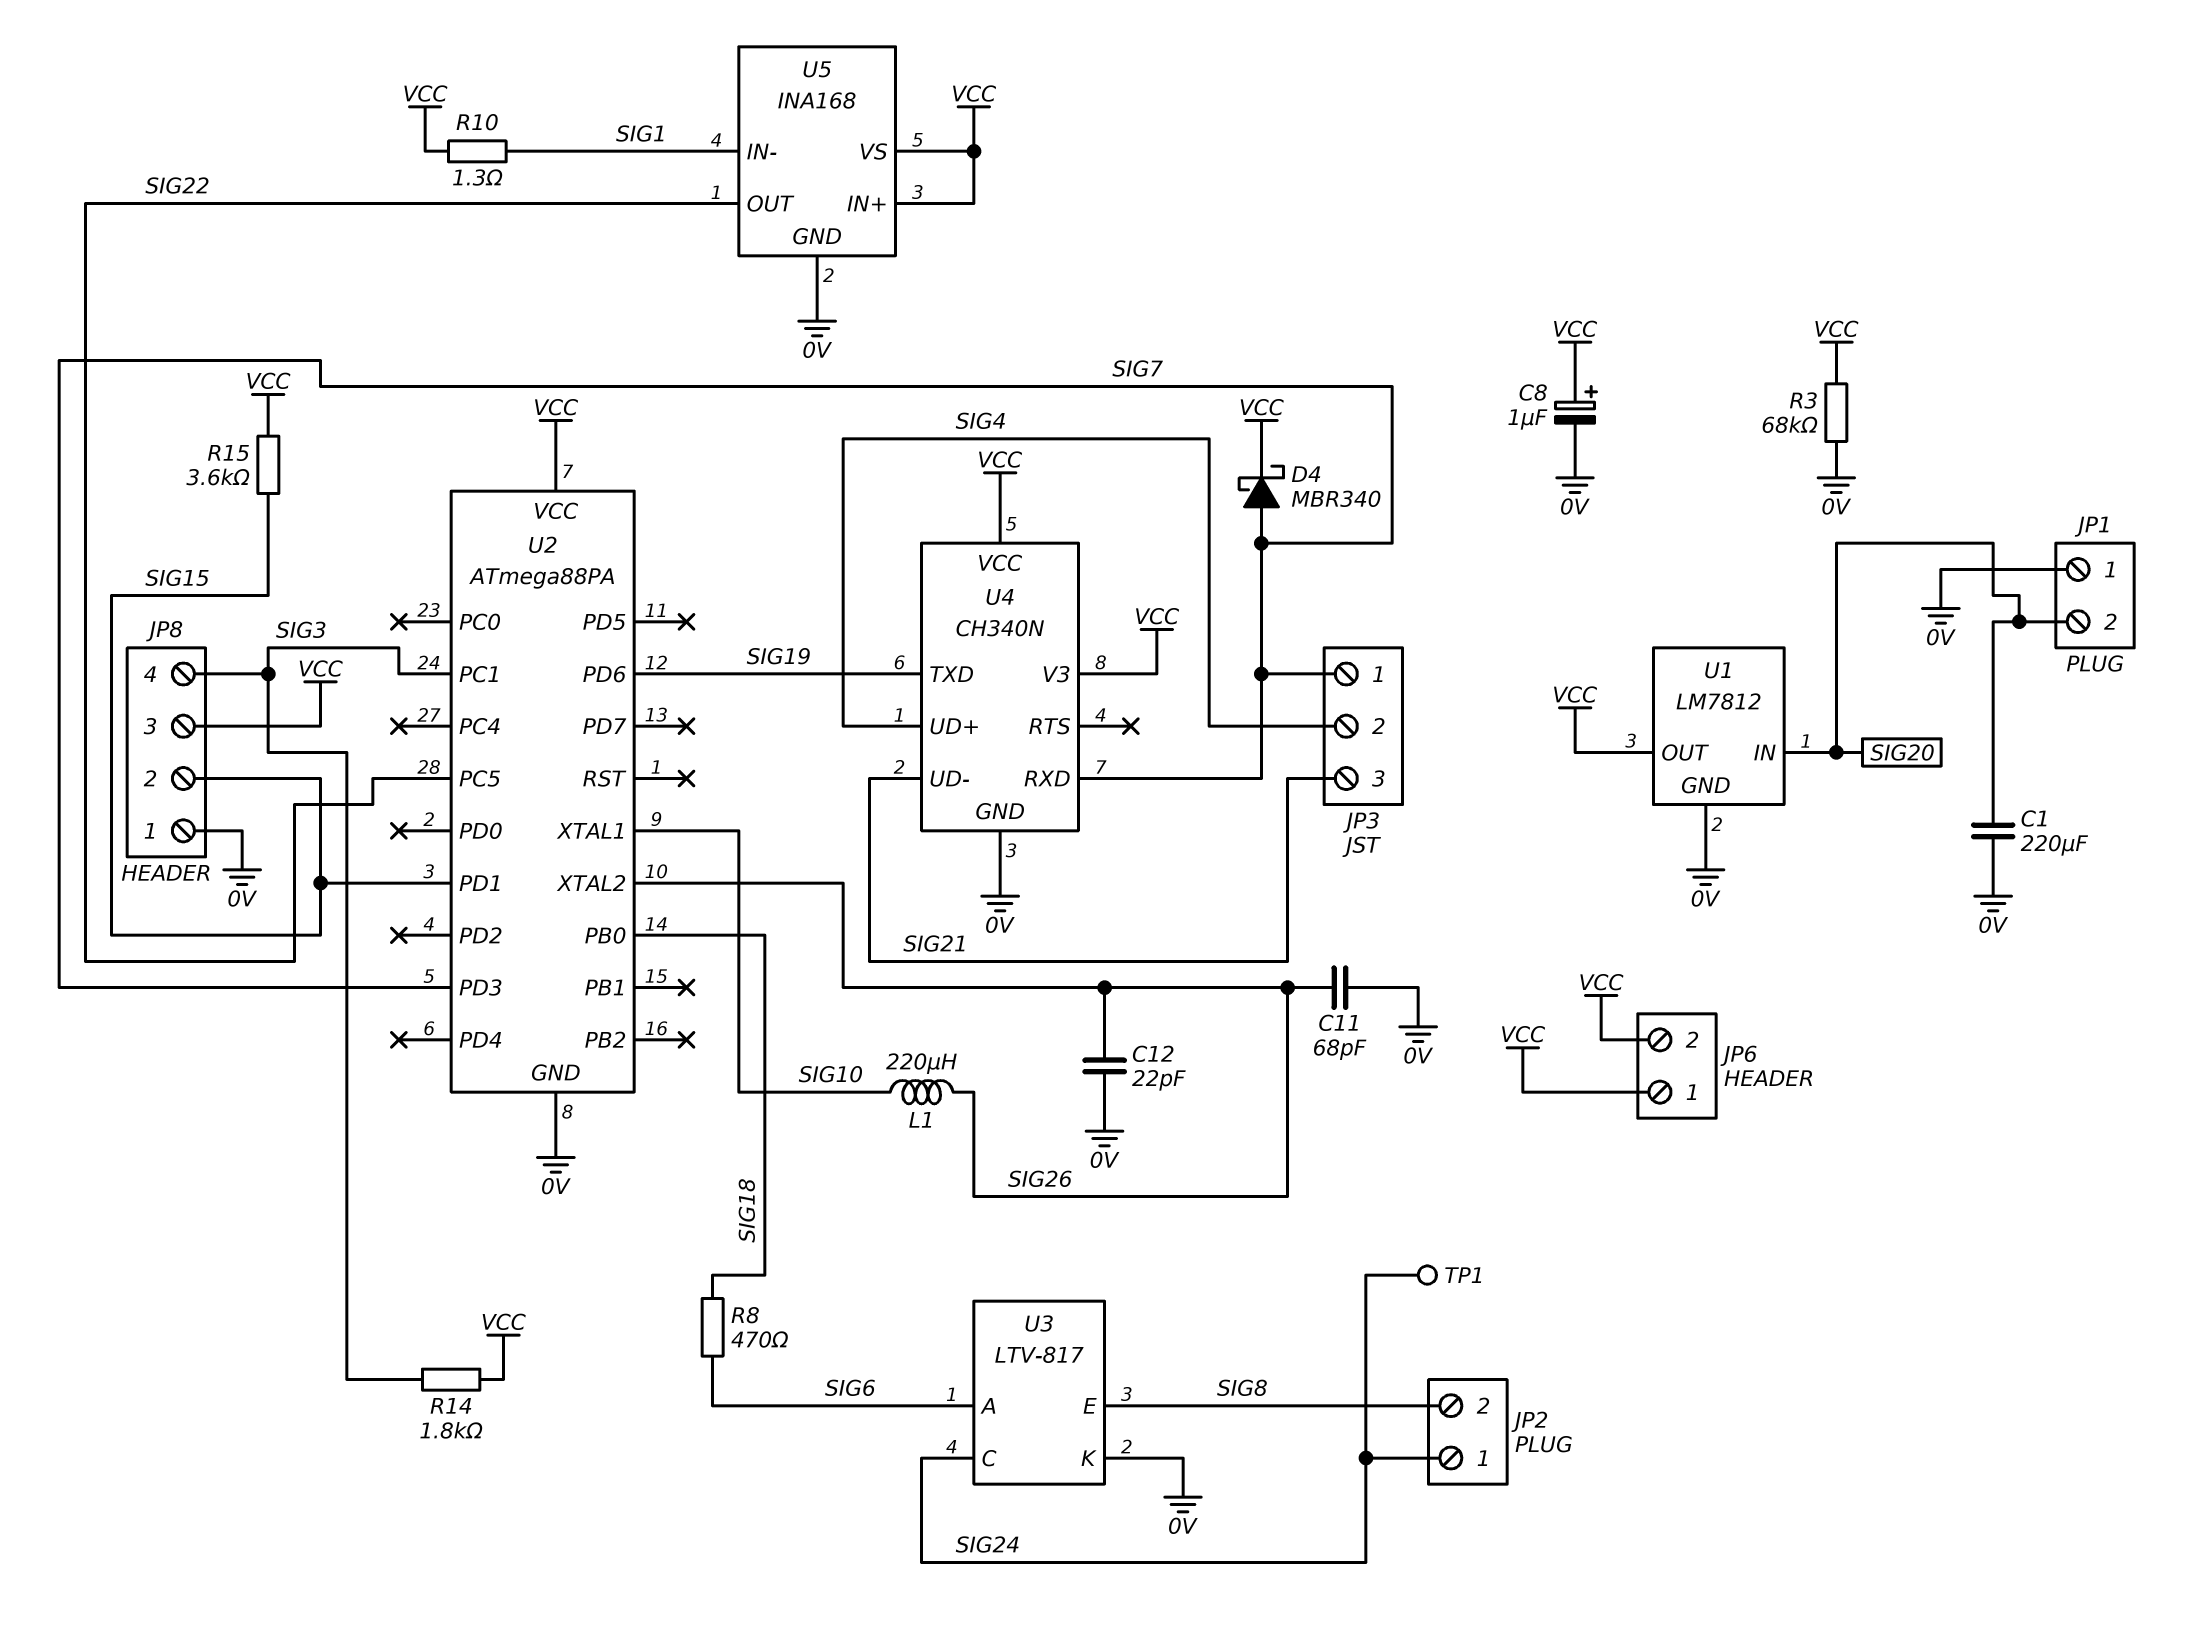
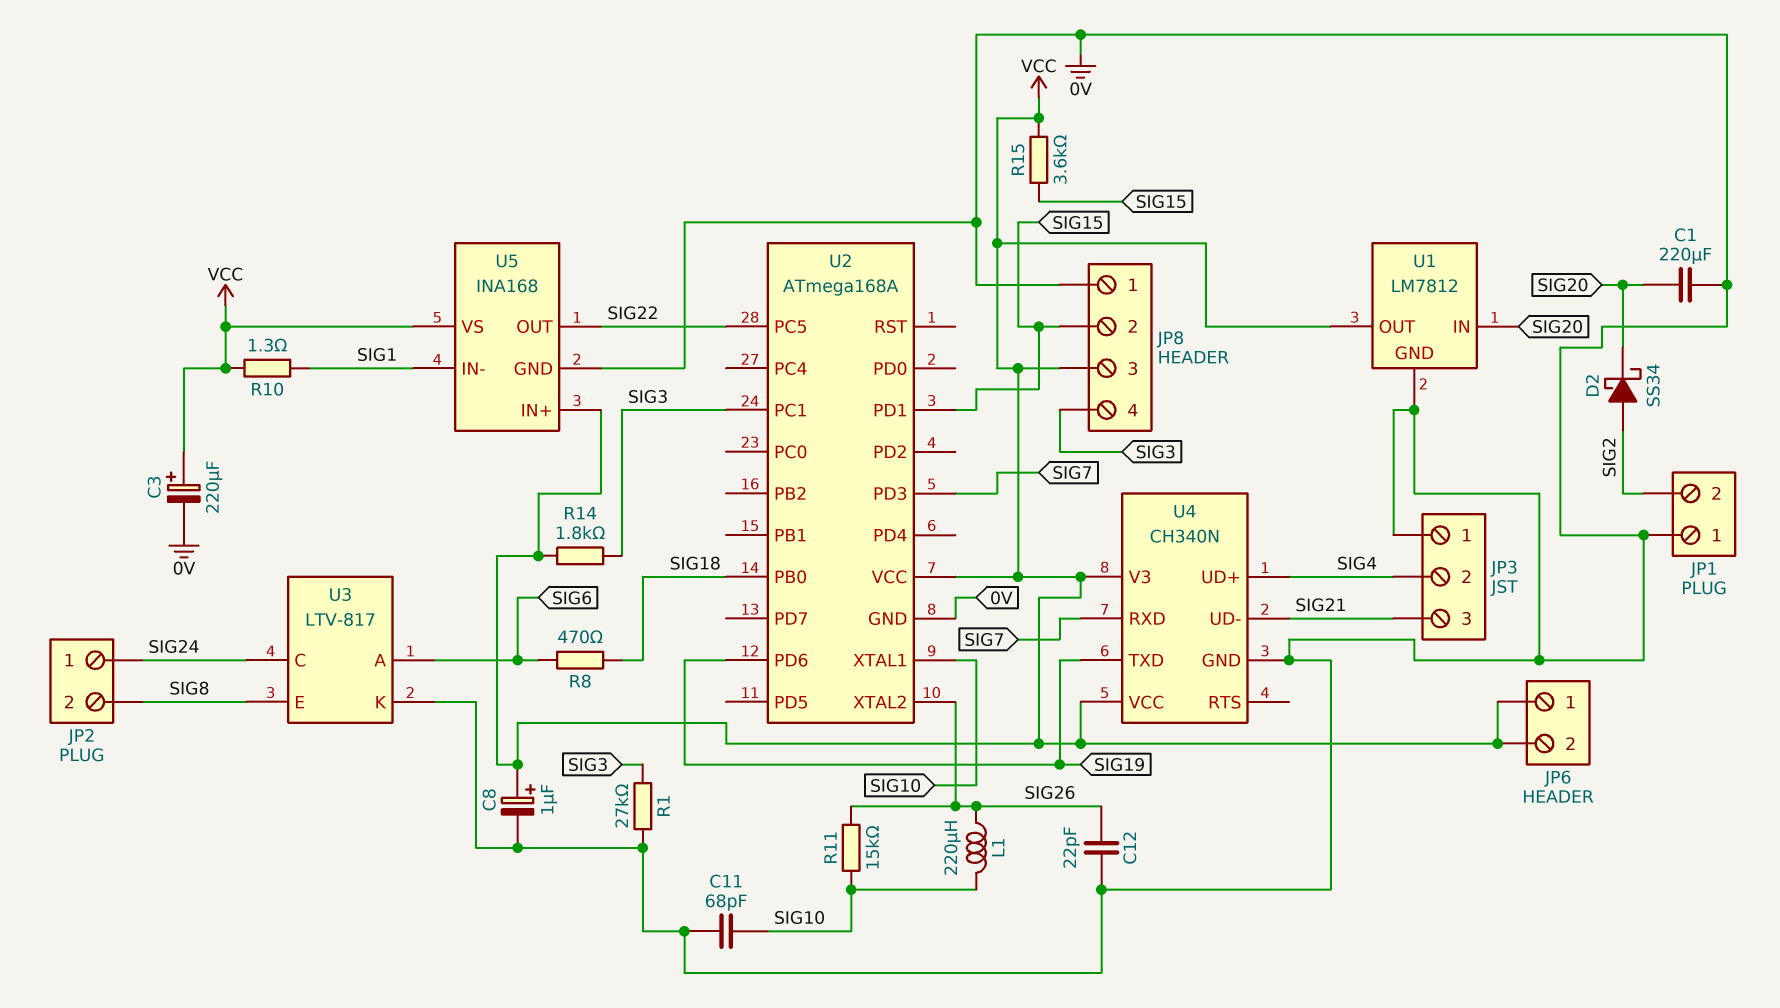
C3: none -> 220uF (plus VCC, minus 0V)
C11: 68pF (0V, SIG26) -> 68pF (0V, SIG10)
D2: none -> schottky SS34 (A SIG2, K SIG20)
D4: schottky MBR340 (A SIG7, K VCC) -> none
JP1 pin 2: SIG20 -> SIG2
JP3 pin 1: SIG7 -> 0V
R1: none -> 27k (0V, SIG3)
R3: 68k (0V, VCC) -> none
R11: none -> 15k (SIG10, SIG26)
TP1: test point (SIG24) -> none
U2: ATmega88PA -> ATmega168A

